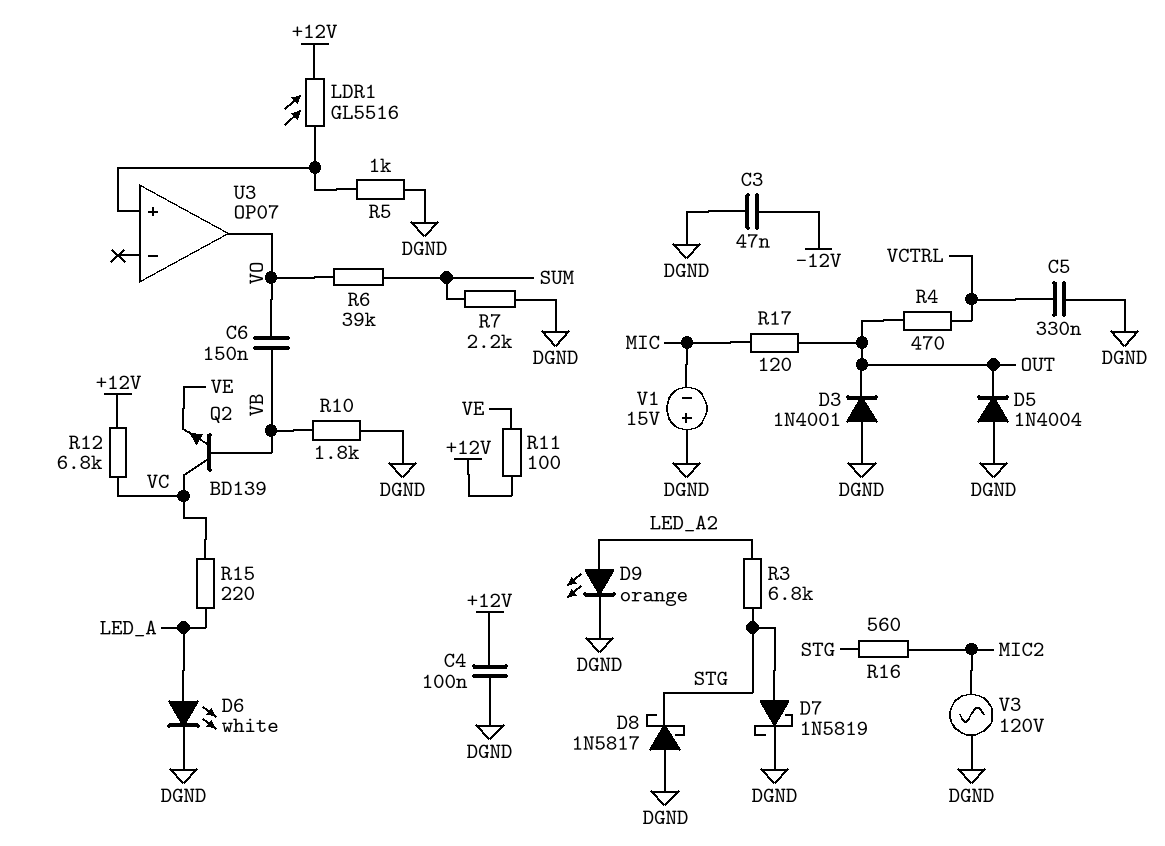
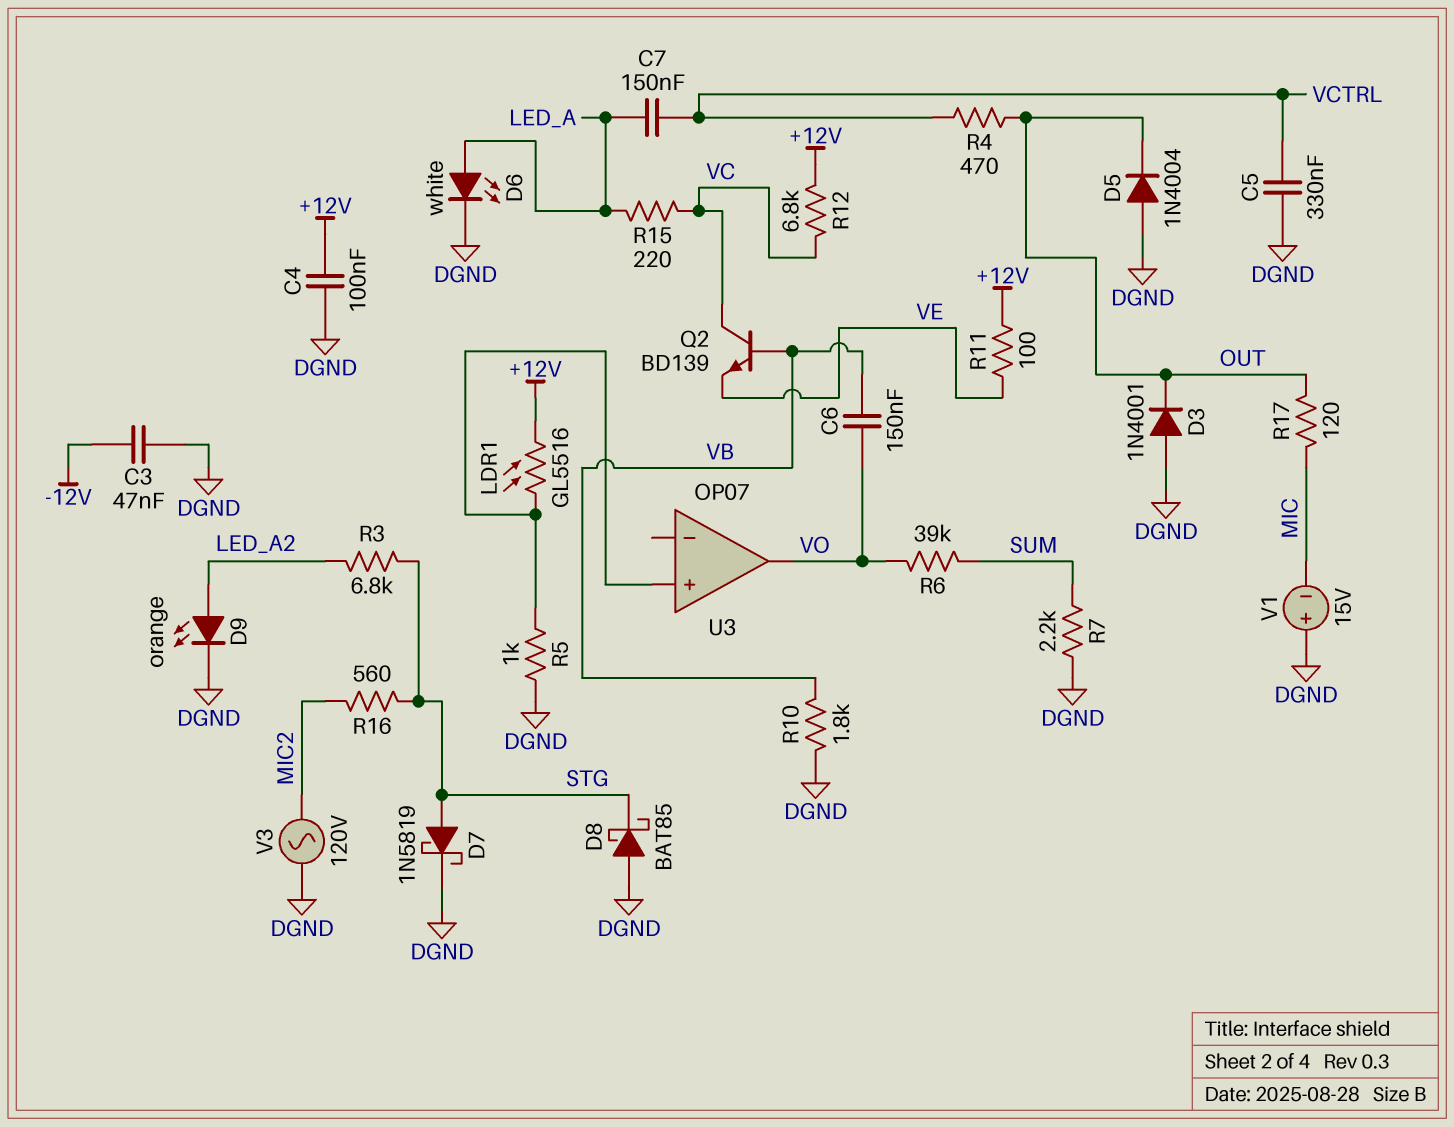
C7: none -> 150nF (LED_A, VCTRL)
D8: schottky 1N5817 (A DGND, K STG) -> schottky BAT85 (A DGND, K STG)

